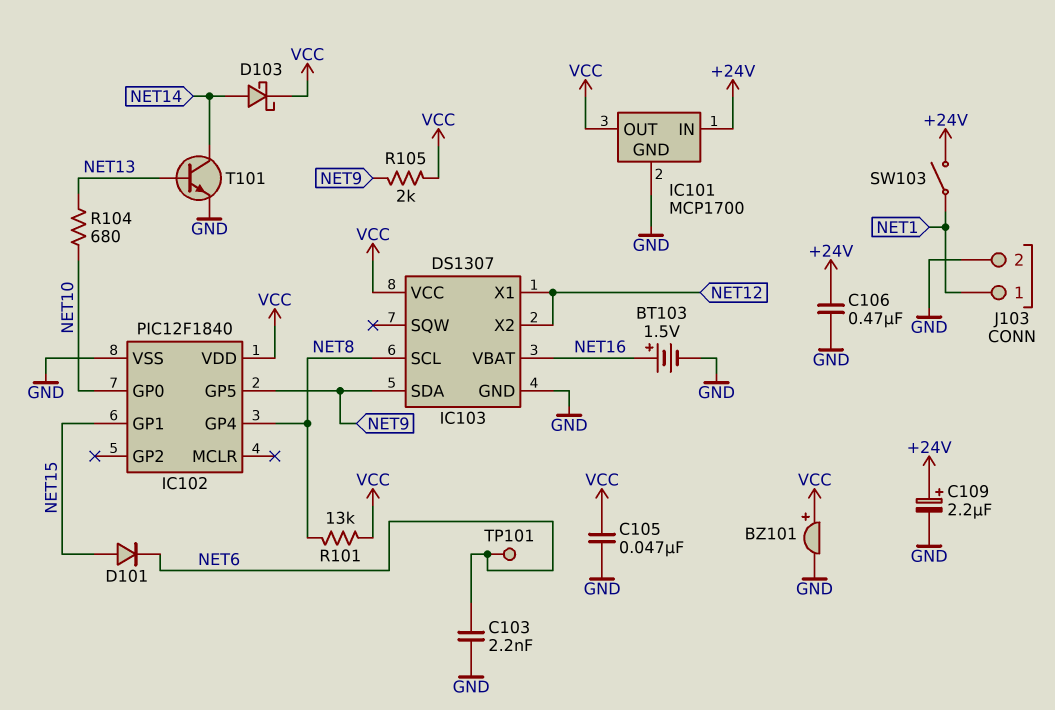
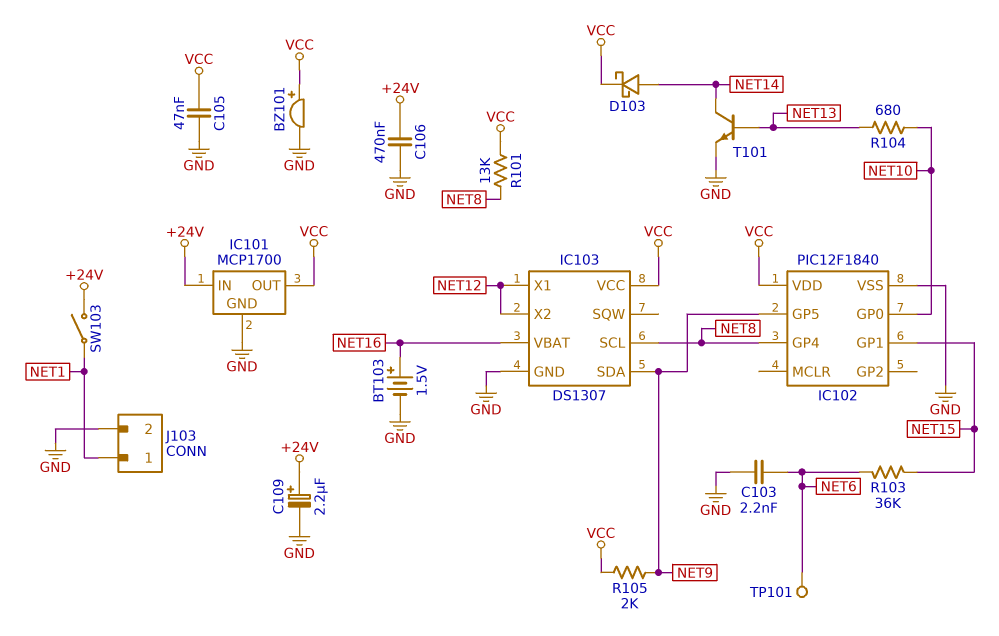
D101: diode (A NET15, K NET6) -> none
R103: none -> 36k (NET6, NET15)

